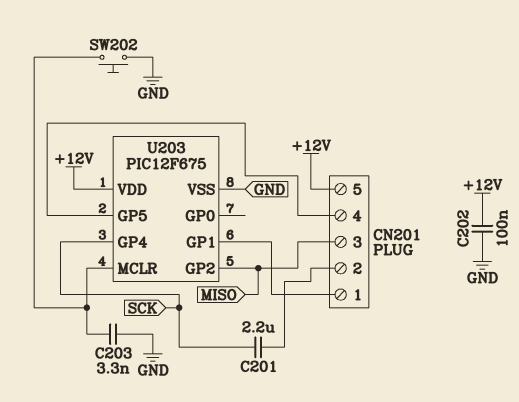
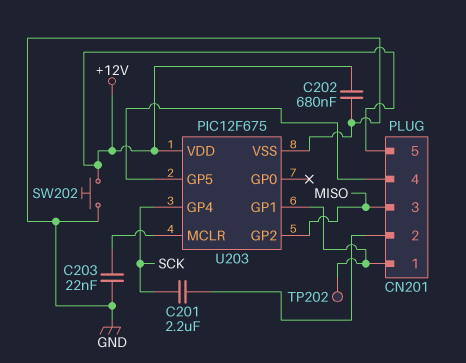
C202: 100nF (+12V, GND) -> 680nF (+12V, GND)
C203: 3.3nF (GND, U203/MCLR) -> 22nF (GND, U203/MCLR)
SW202: button (GND, U203/MCLR) -> button (+12V, GND)
TP202: none -> test point (CN201/1)

